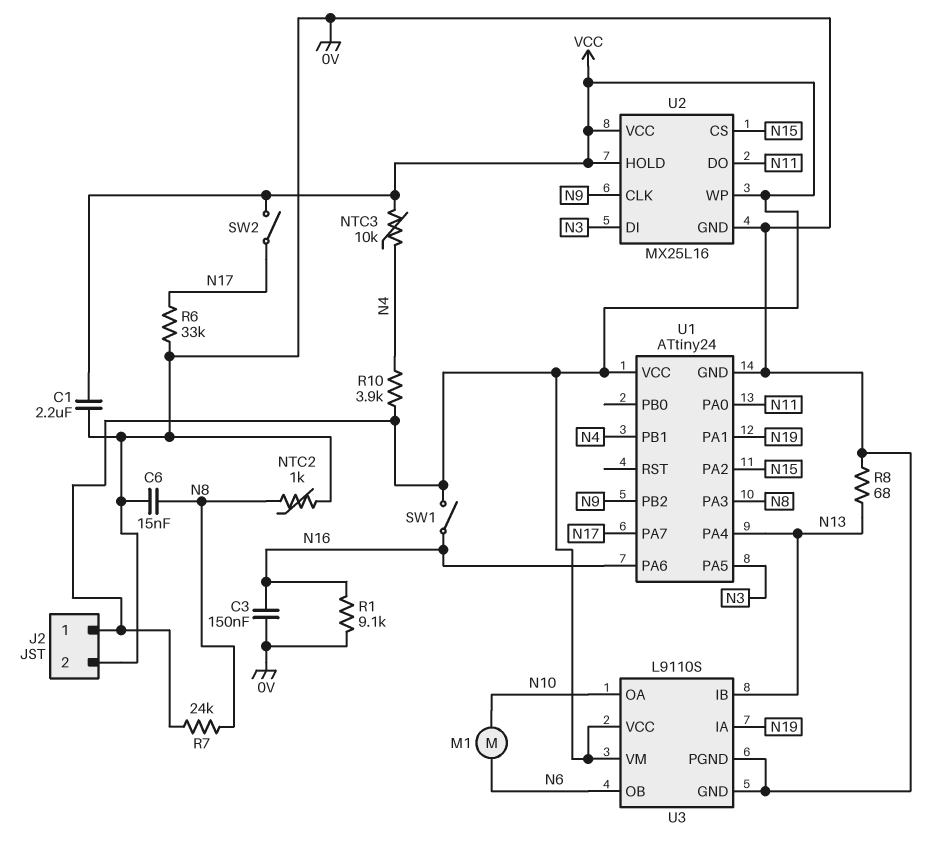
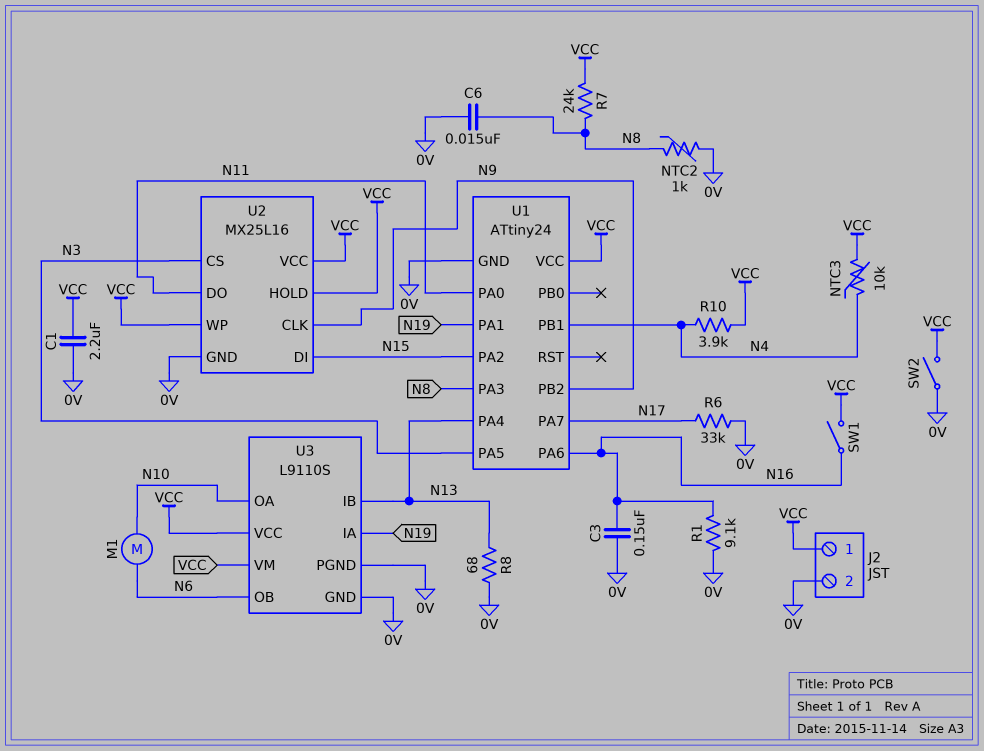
SW2: switch (N17, VCC) -> switch (0V, VCC)
U2 pin CS: N15 -> N3
U2 pin DI: N3 -> N15

